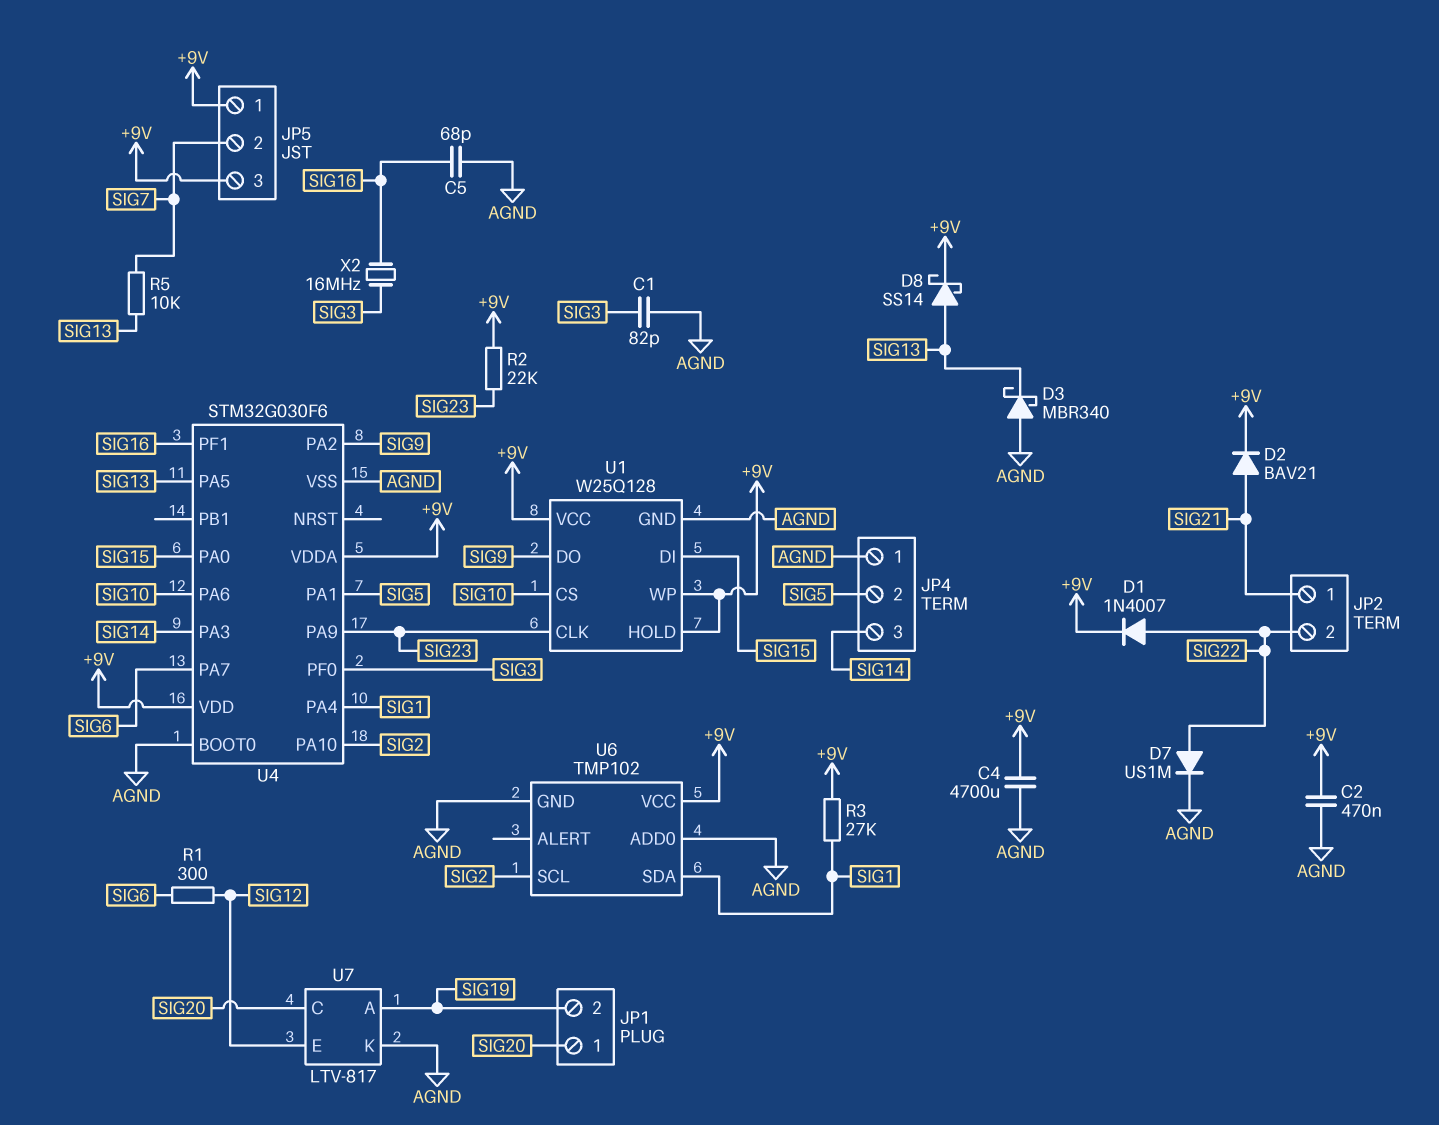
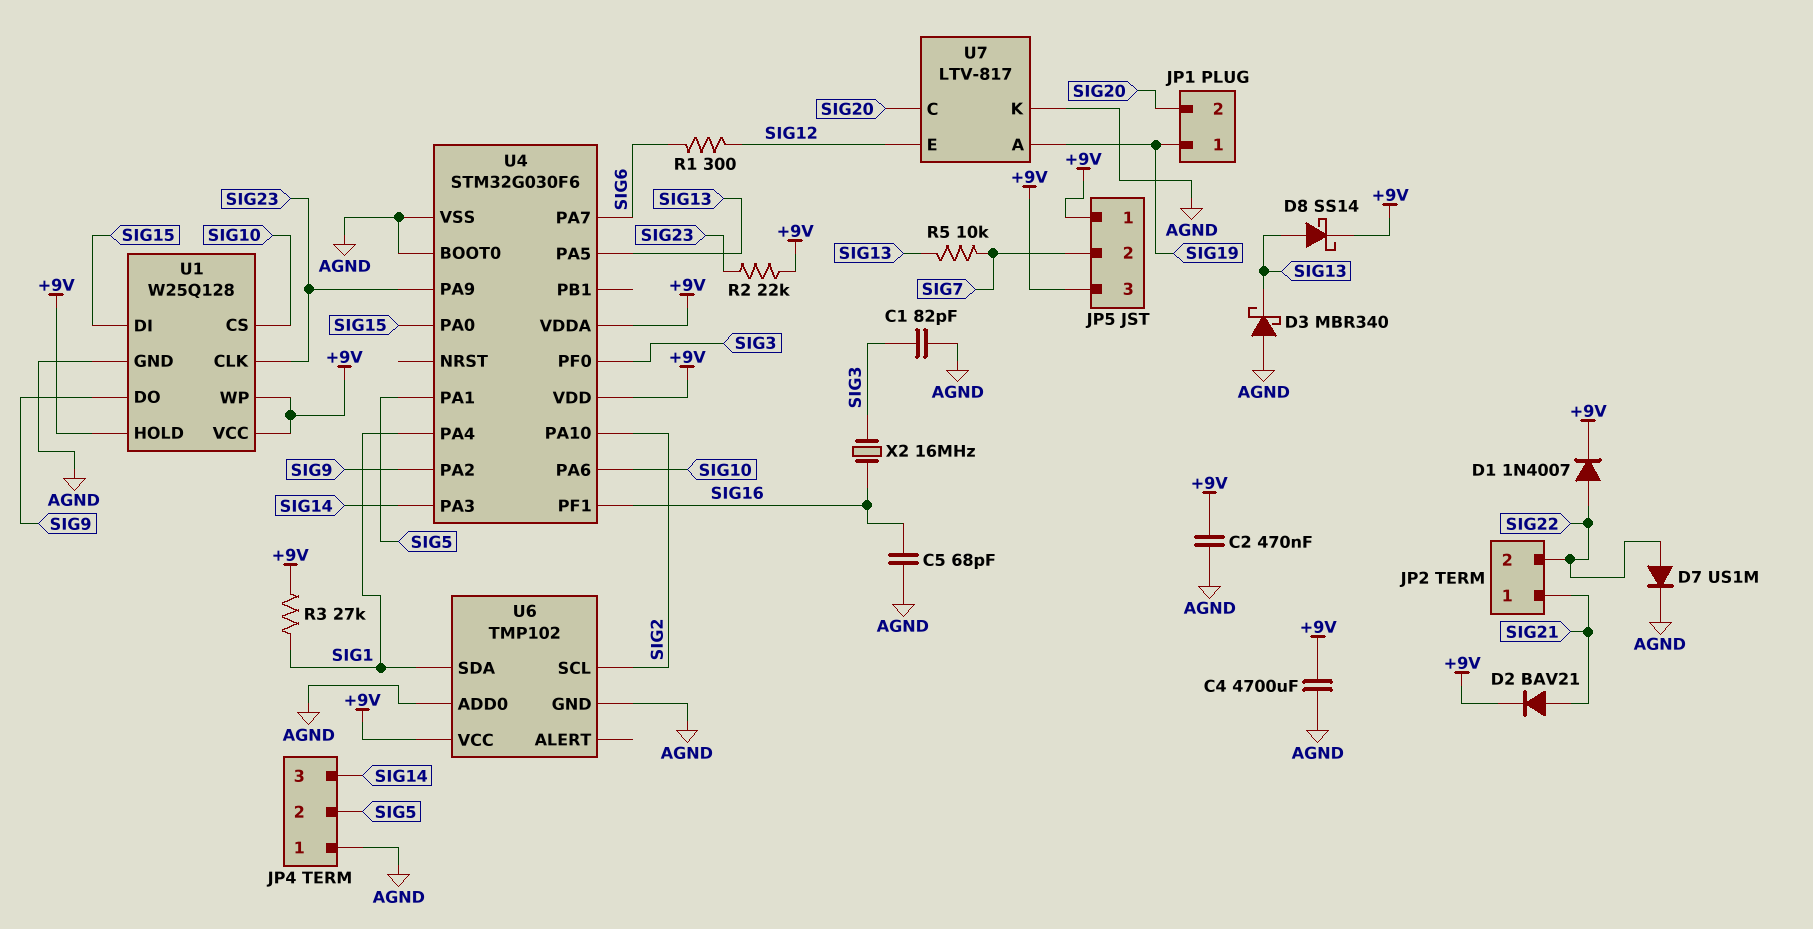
JP1 pin 1: SIG20 -> SIG19
JP1 pin 2: SIG19 -> SIG20

